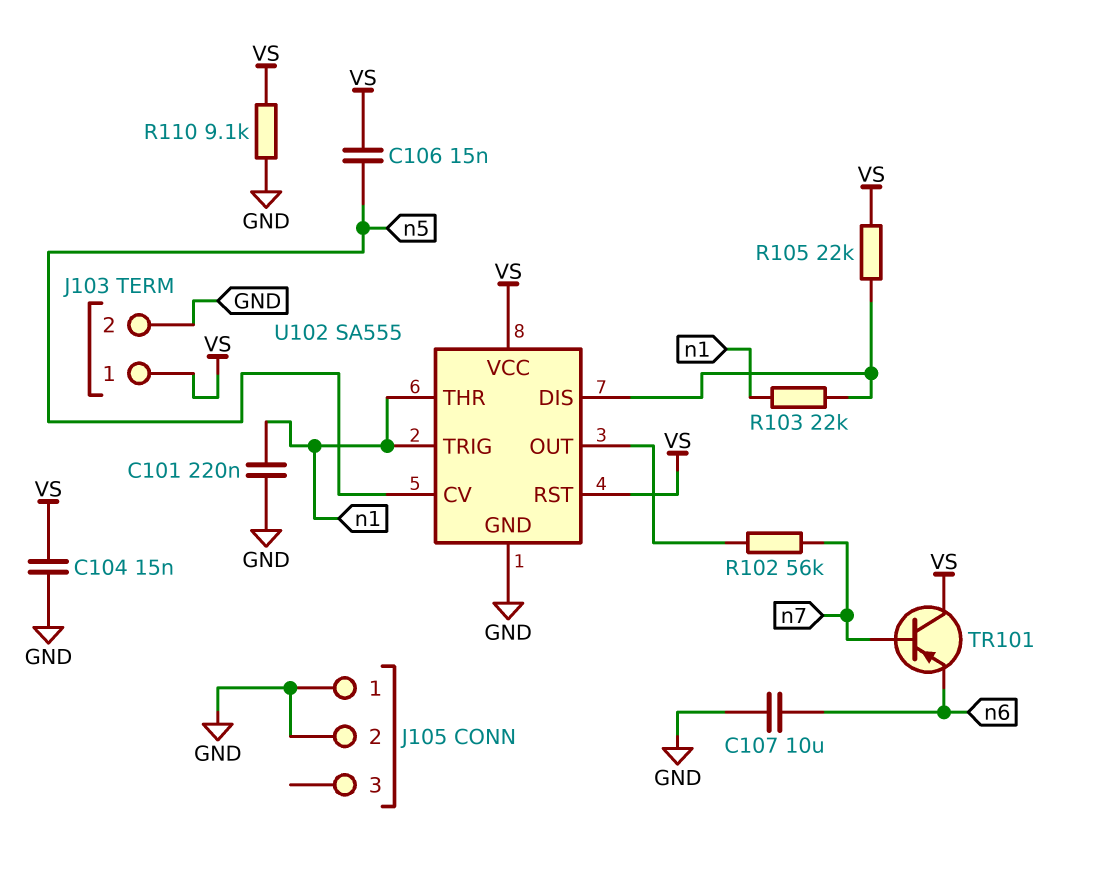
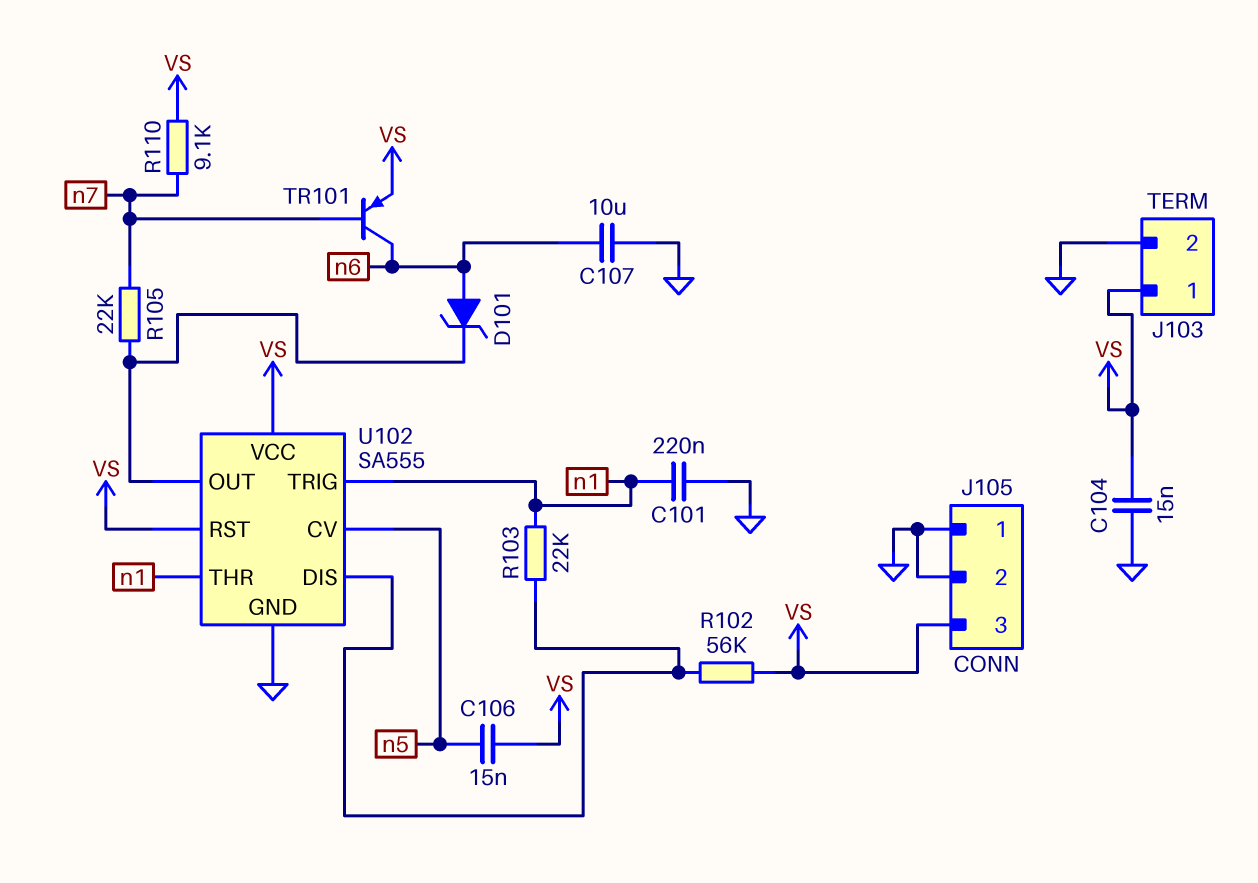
D101: none -> zener (A n6, K U102/OUT)
J105 pin 3: none -> VS
R102: 56k (U102/OUT, n7) -> 56k (U102/DIS, VS)
R105: 22k (U102/DIS, VS) -> 22k (U102/OUT, n7)
R110: 9.1k (GND, VS) -> 9.1k (VS, n7)
TR101: PNP (B n7, C VS, E n6) -> PNP (B n7, C n6, E VS)

